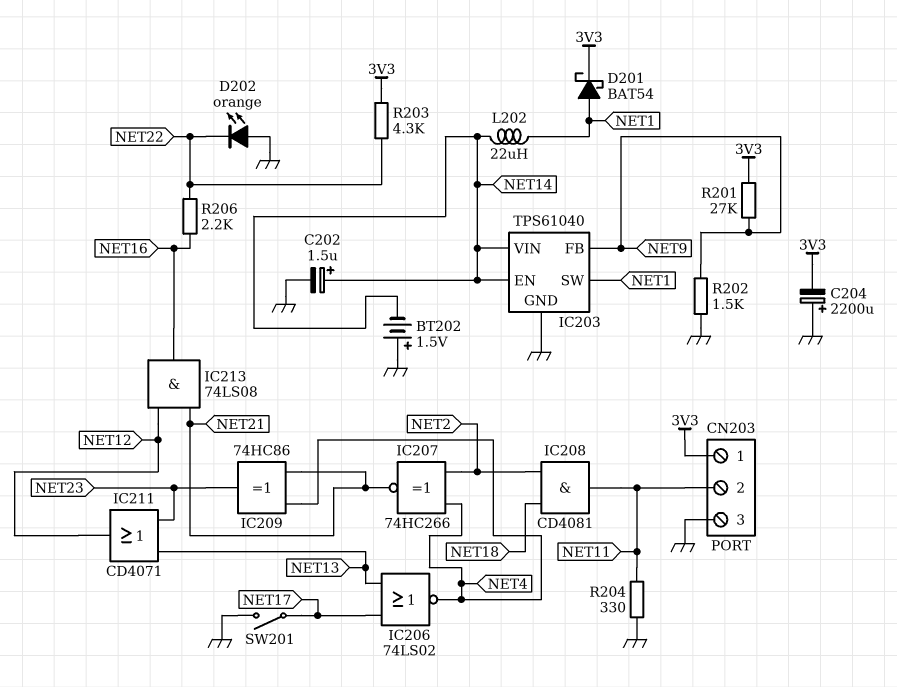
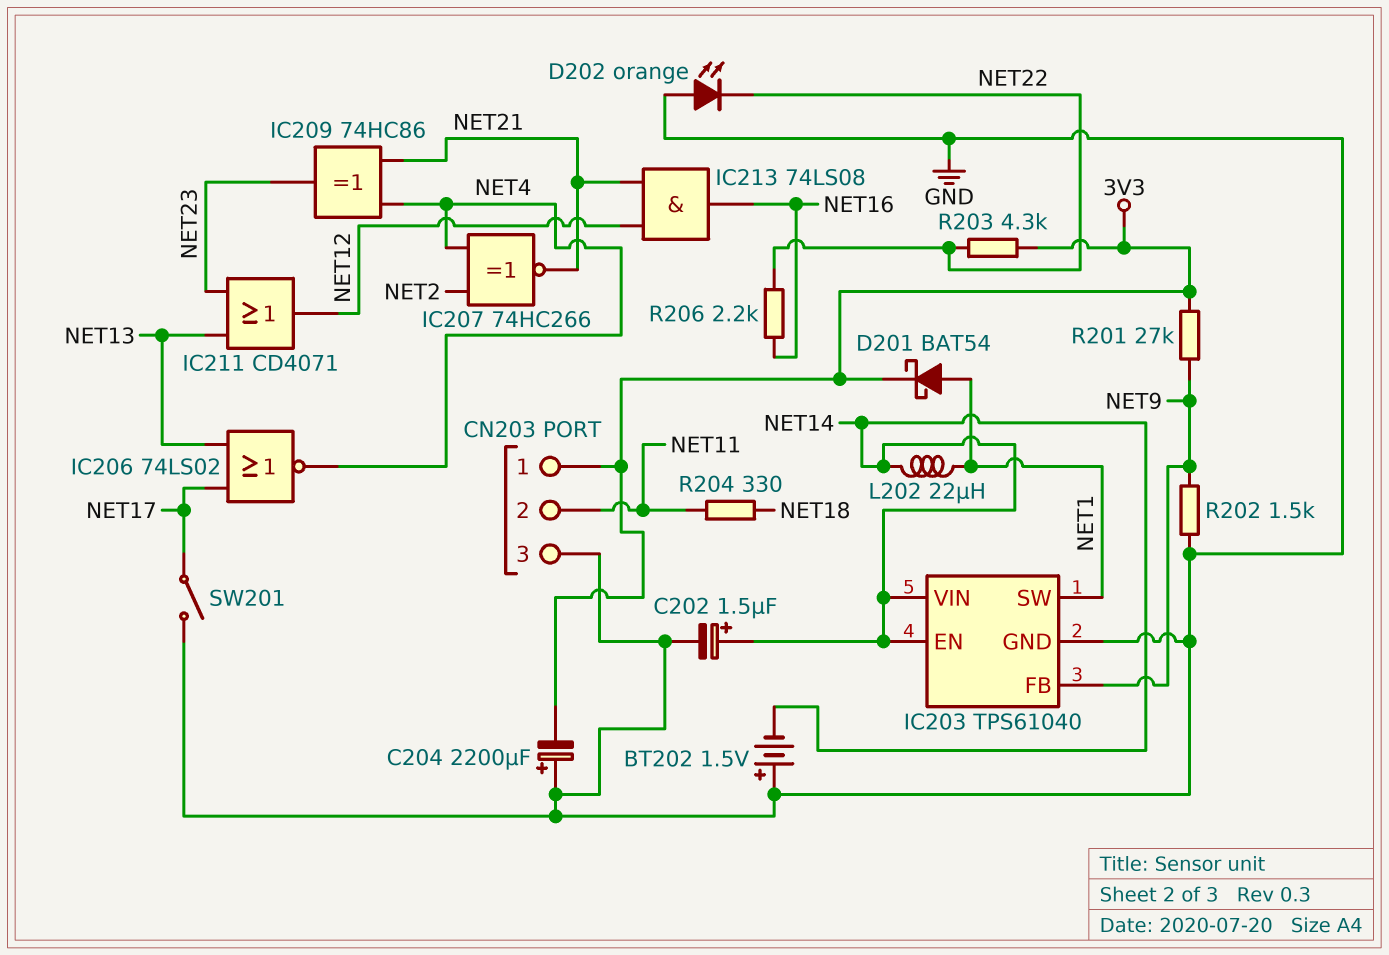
IC208: AND CD4081 (in NET2, in NET18, out NET11) -> none
R204: 330 (GND, NET11) -> 330 (NET11, NET18)

